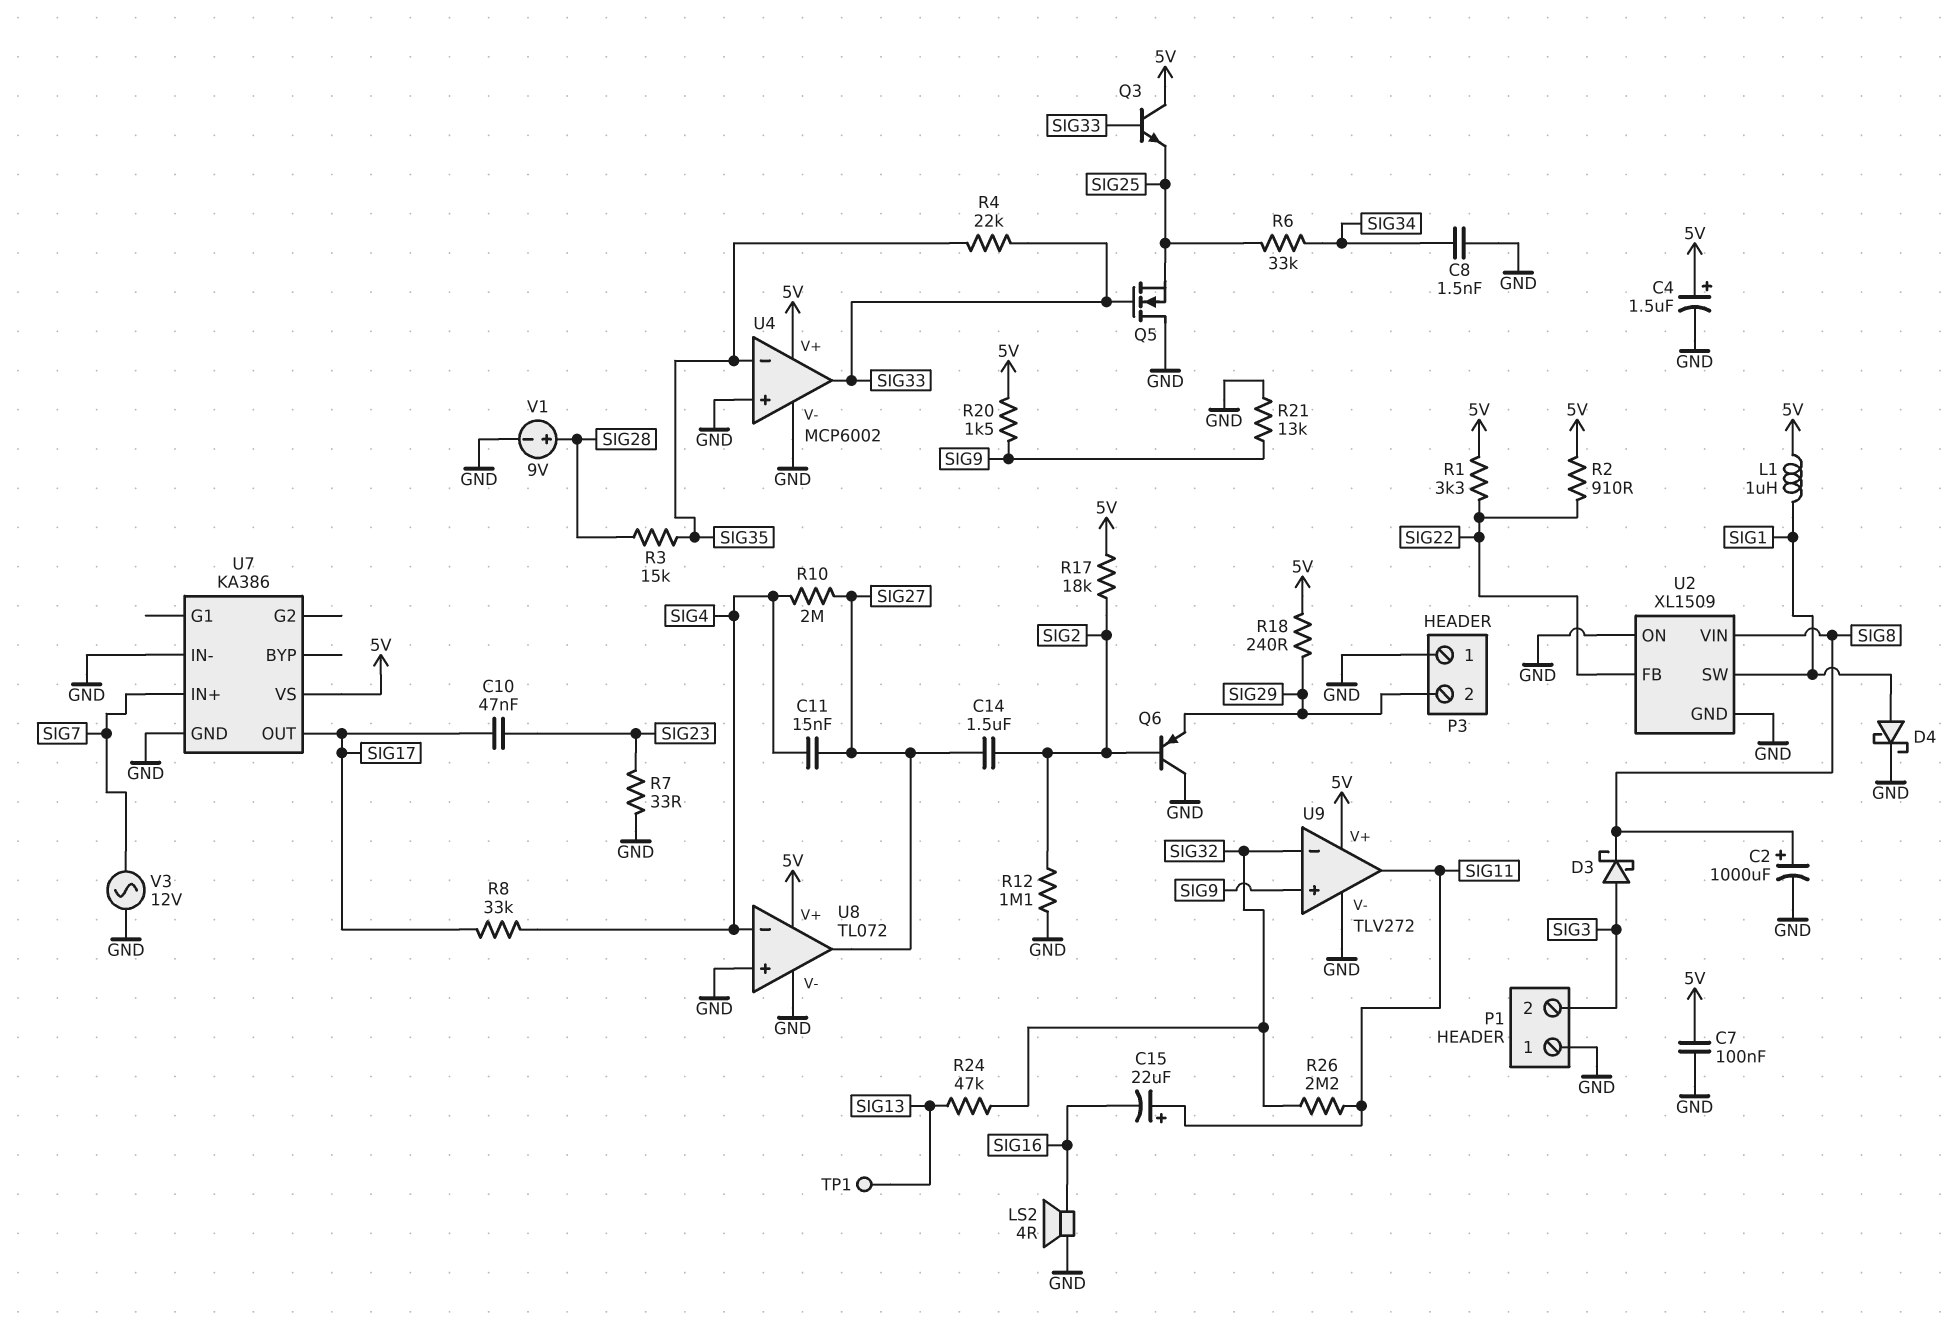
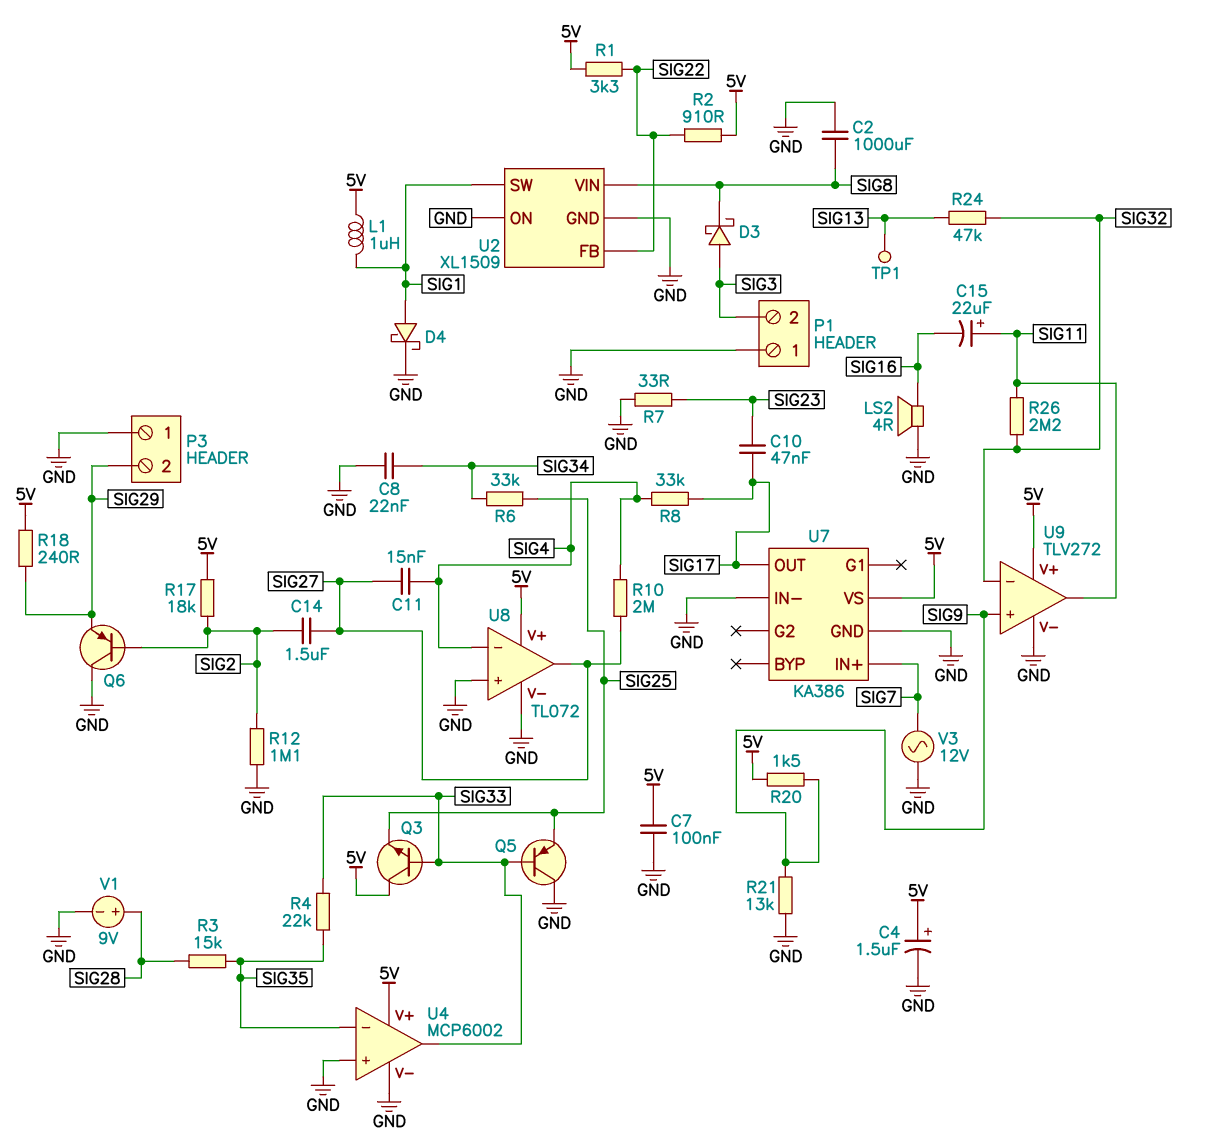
C2: 1000uF (plus SIG8, minus GND) -> 1000uF (GND, SIG8)
C8: 1.5nF (GND, SIG34) -> 22nF (GND, SIG34)
Q5: NMOS (G SIG33, D GND, S SIG25) -> PNP (B SIG33, C GND, E SIG25)

